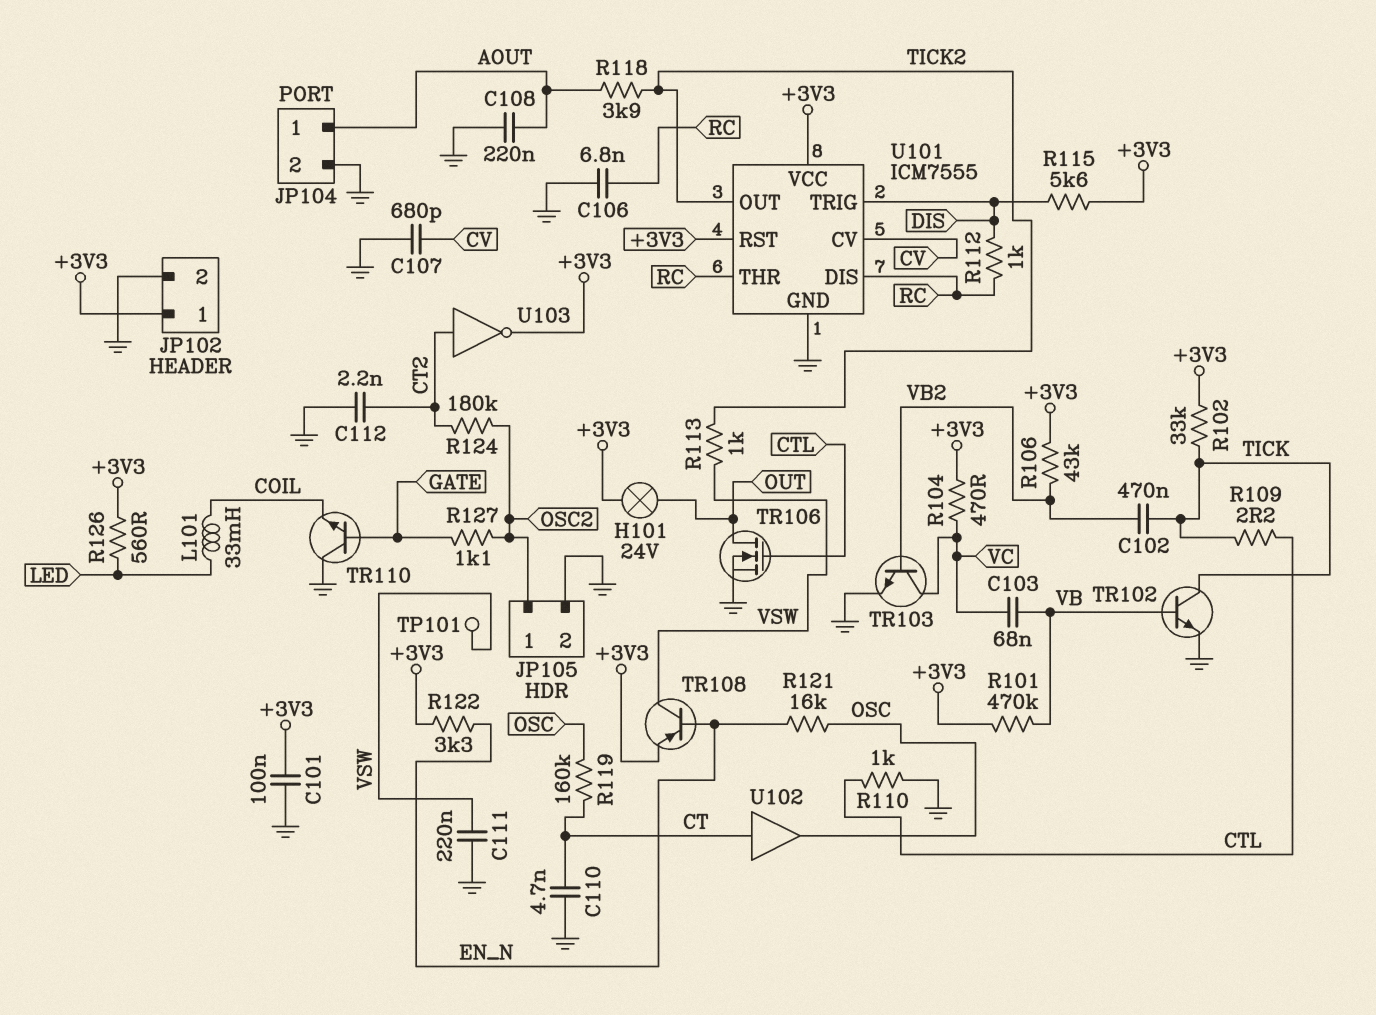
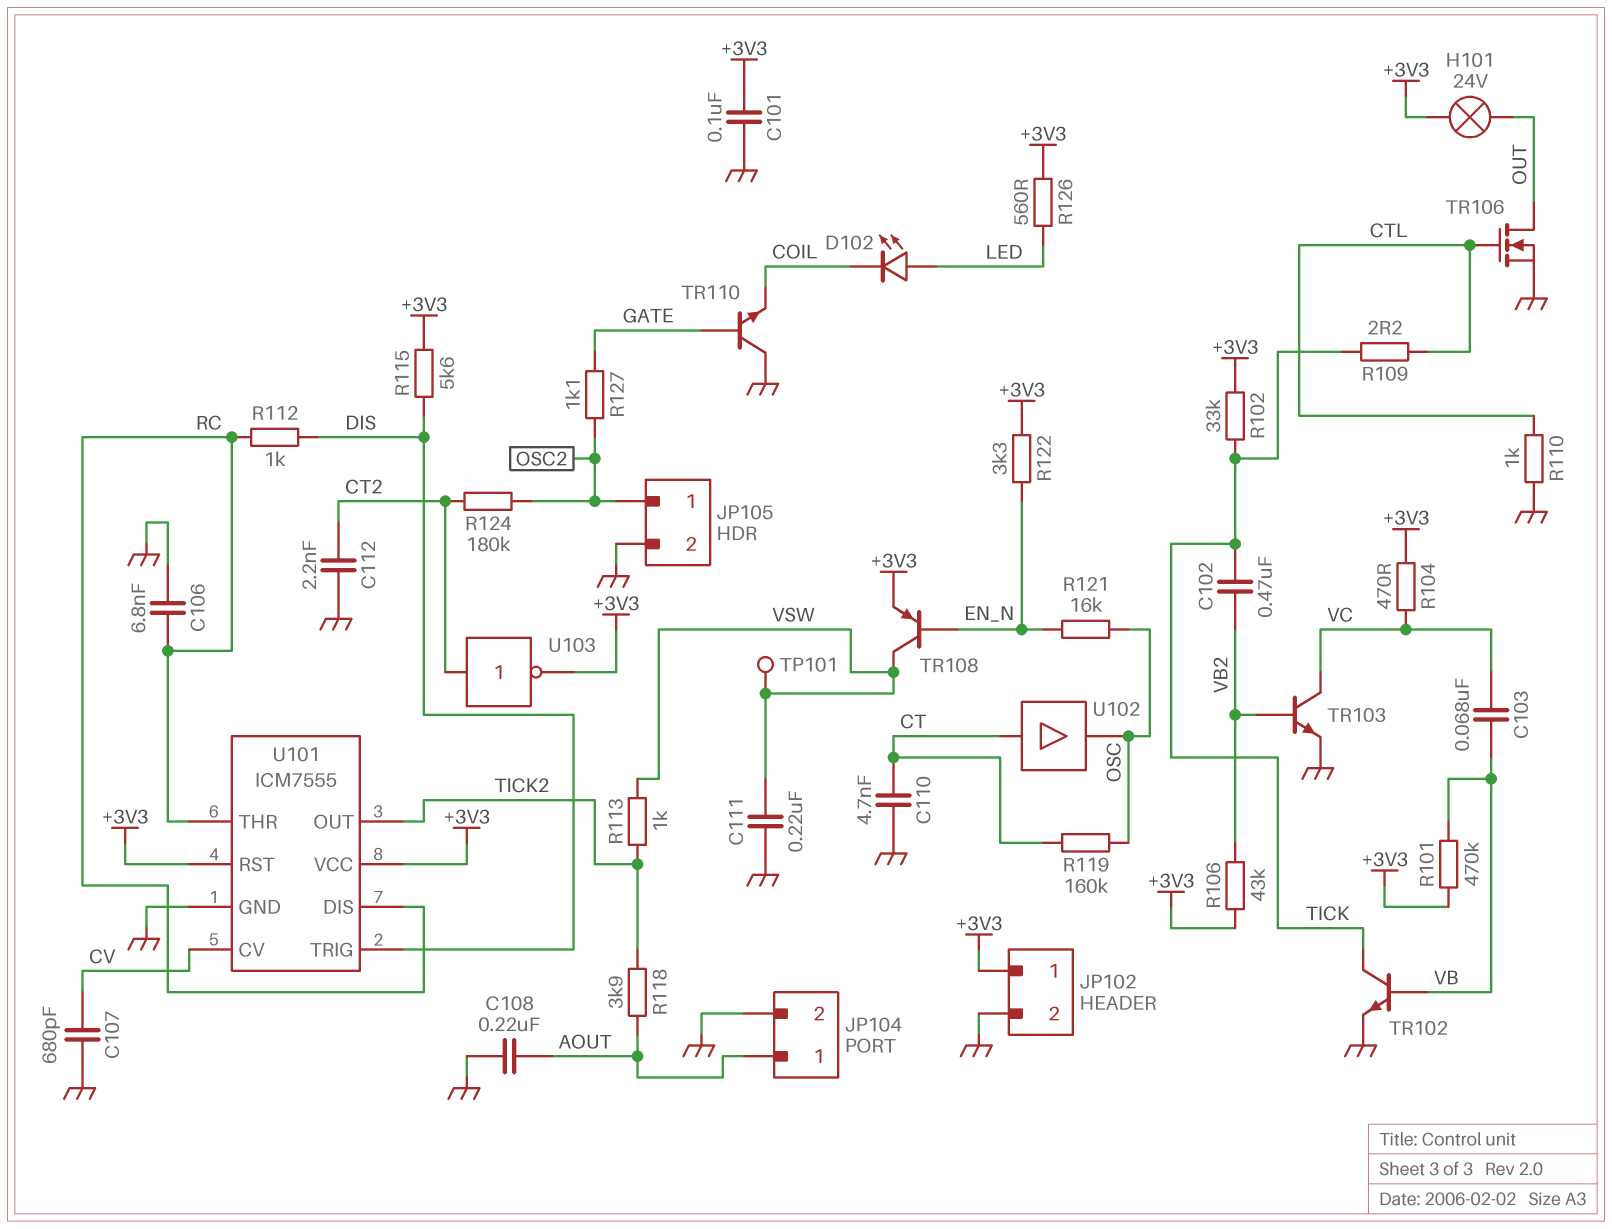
D102: none -> LED (A LED, K COIL)
L101: 33mH (COIL, LED) -> none

